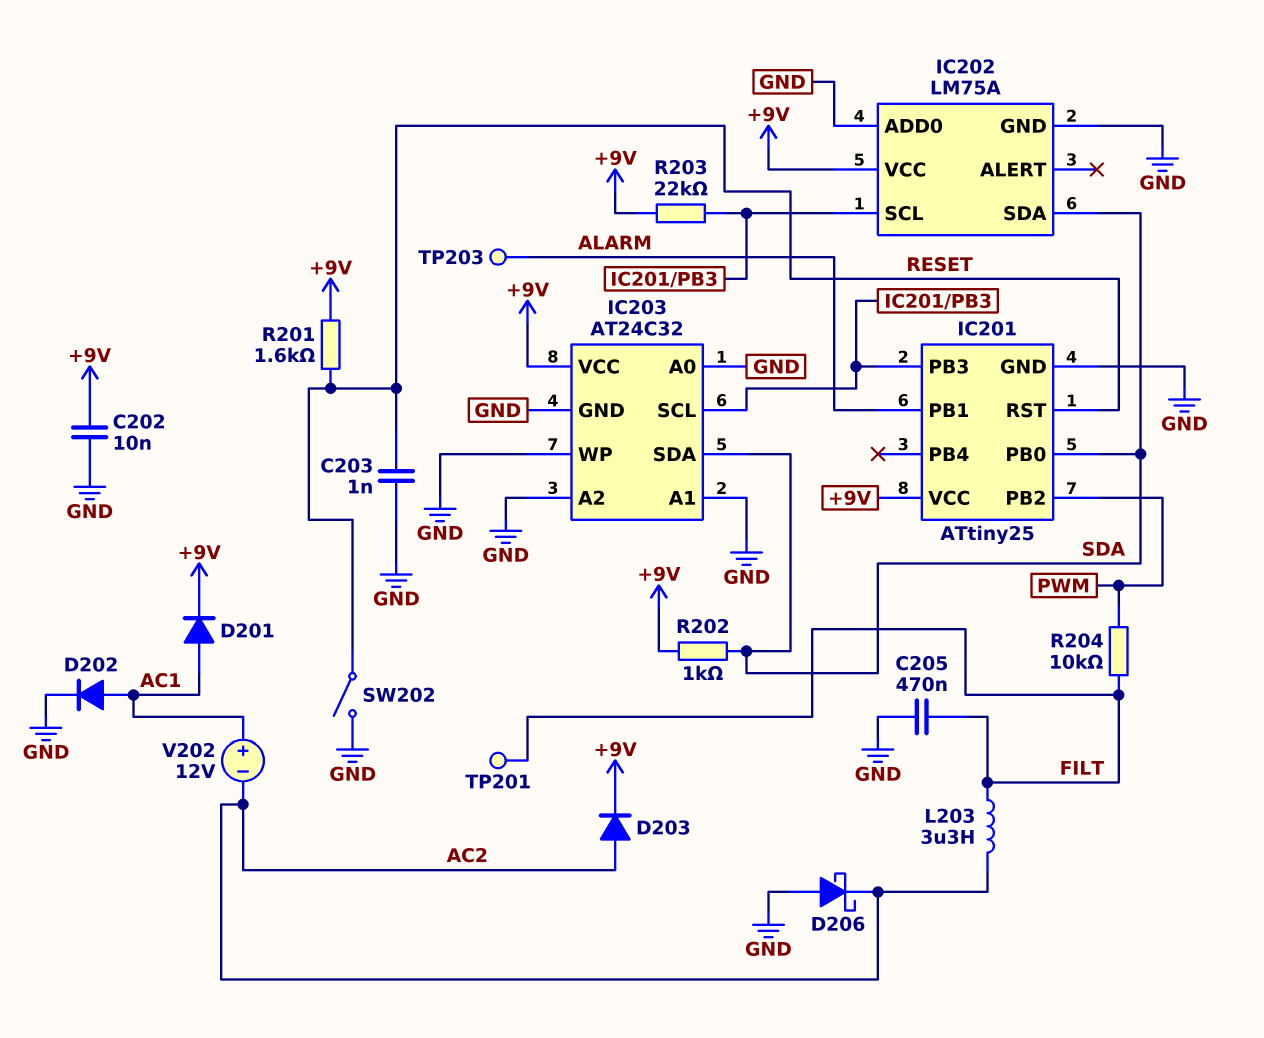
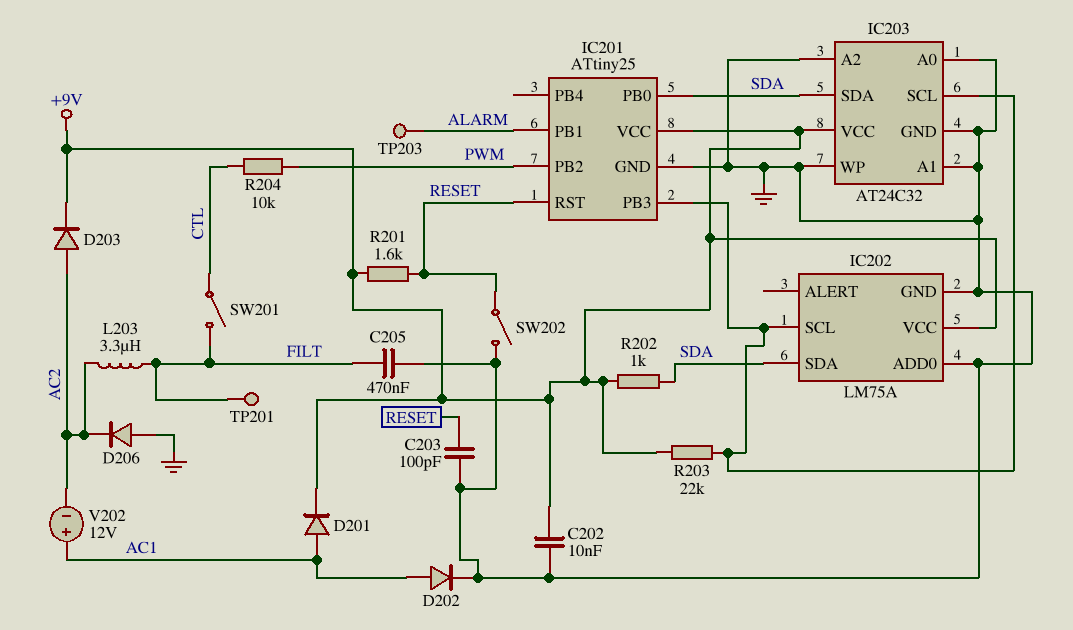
C203: 1nF (GND, RESET) -> 100pF (GND, RESET)
D206: schottky (A GND, K AC2) -> diode (A GND, K AC2)
R204: 10k (FILT, PWM) -> 10k (CTL, PWM)
SW201: none -> switch (CTL, FILT)

